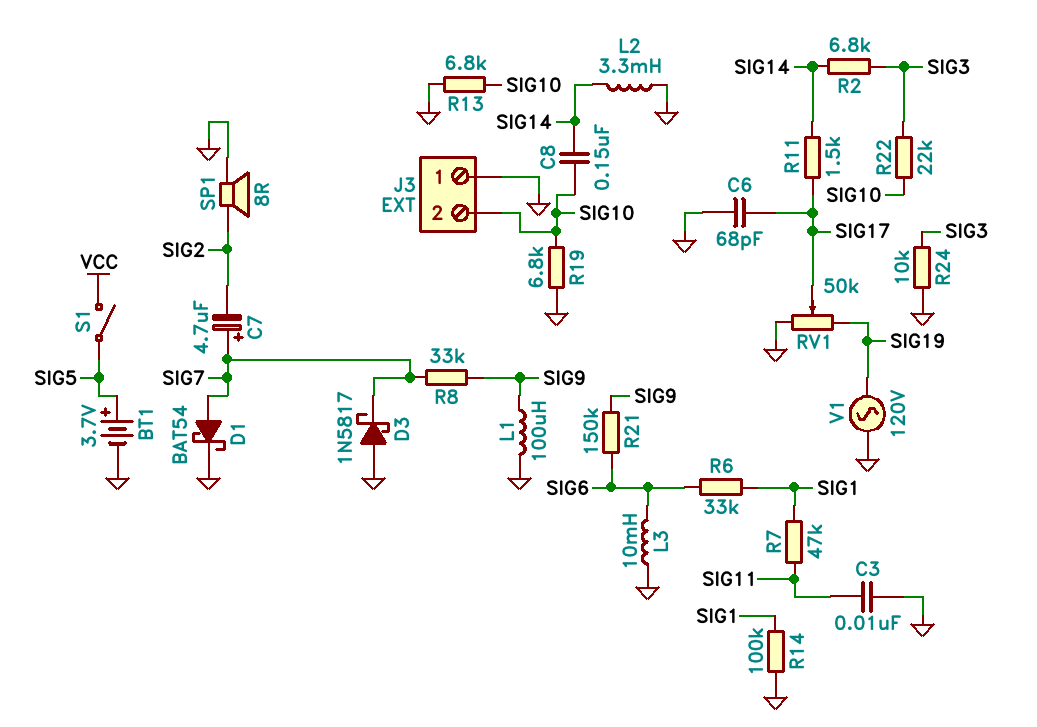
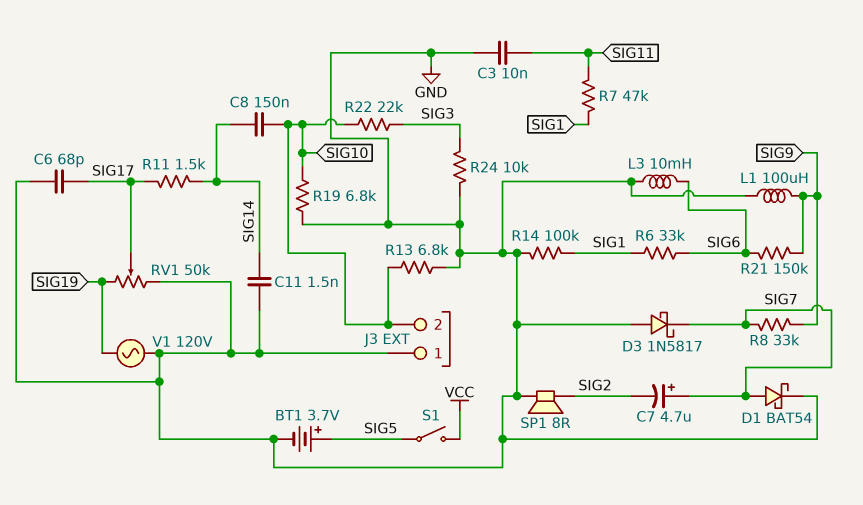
C11: none -> 1.5nF (GND, SIG14)
L2: 3.3mH (GND, SIG14) -> none
R2: 6.8k (SIG3, SIG14) -> none

